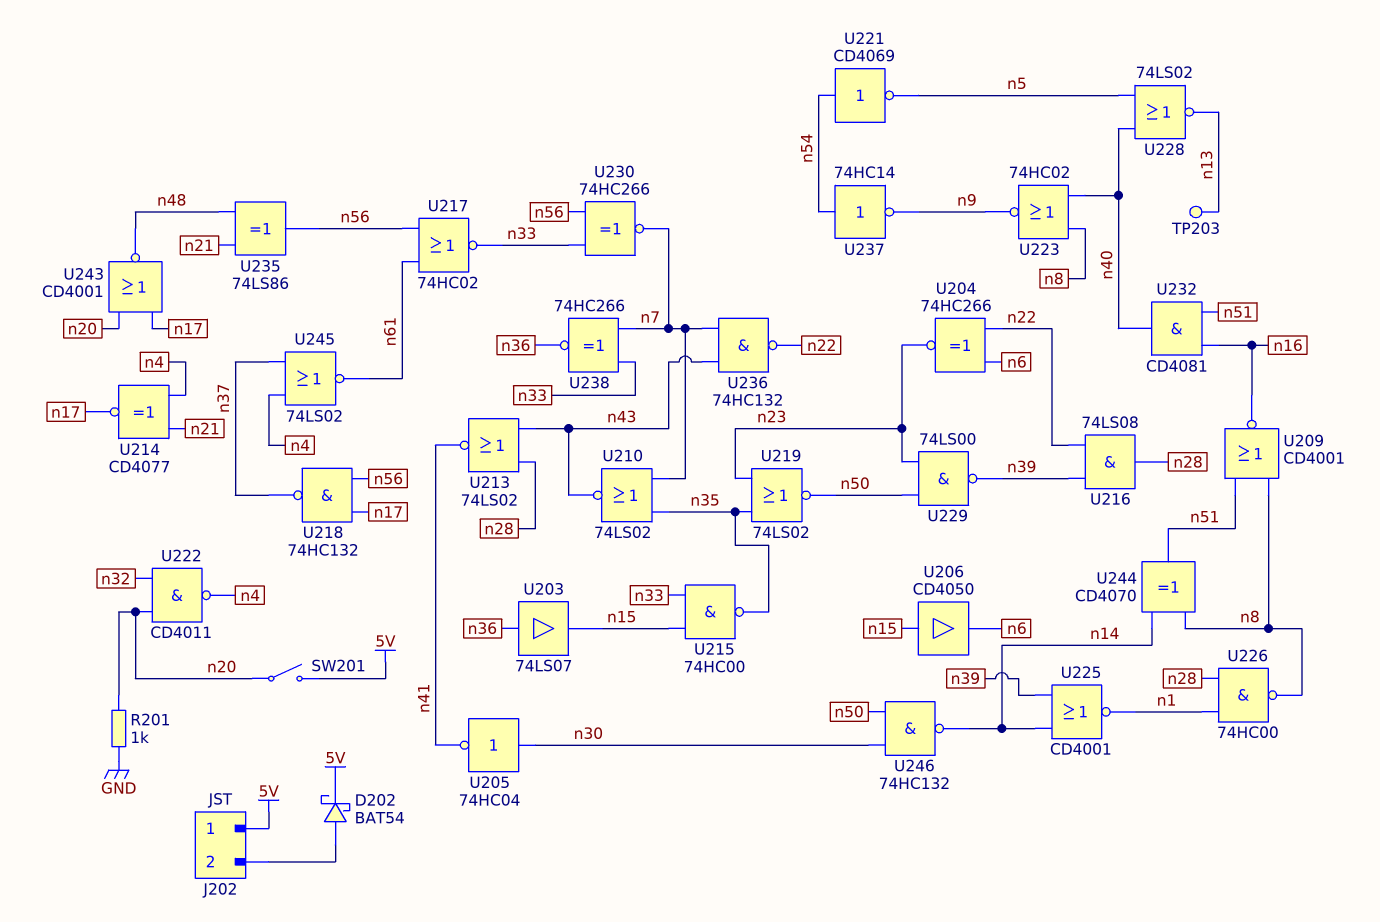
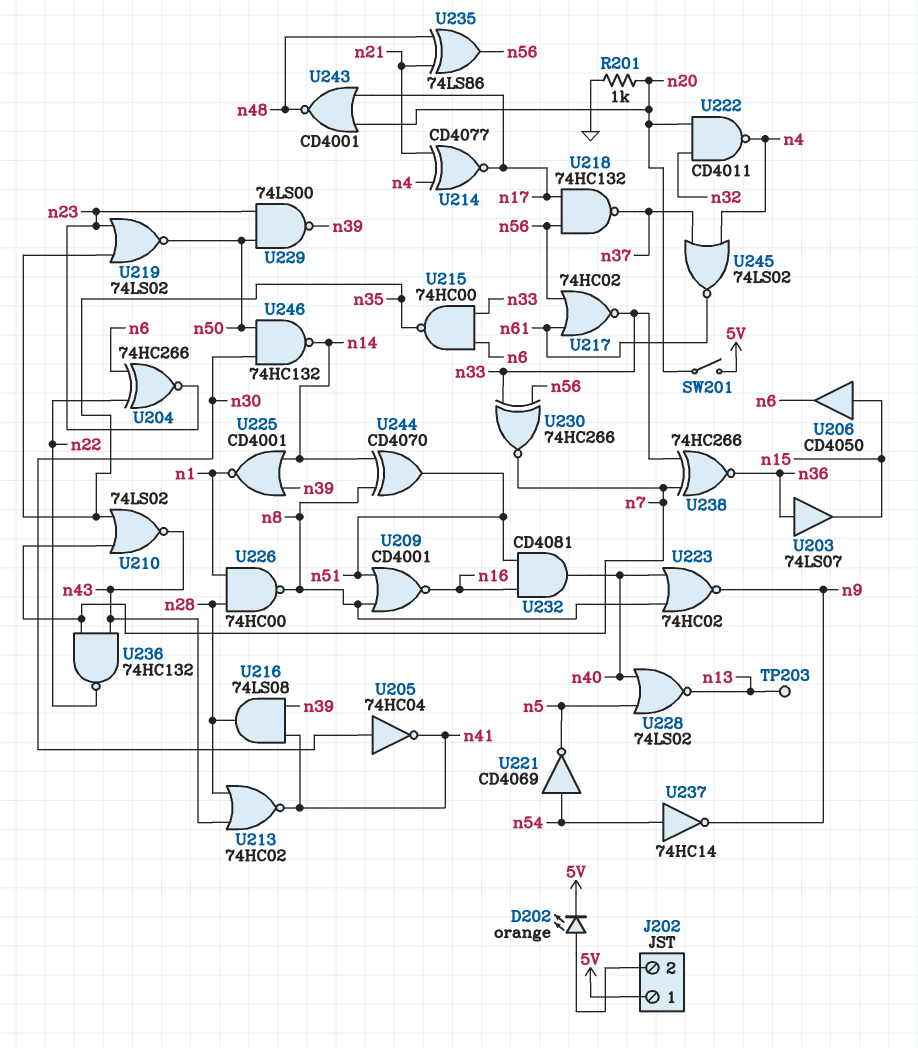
D202: schottky BAT54 (A J202/2, K 5V) -> LED orange (A J202/2, K 5V)
U213: NOR 74LS02 (in n28, in n43, out n41) -> NOR 74HC02 (in n28, in n43, out n41)
U215: NAND 74HC00 (in n15, in n33, out n35) -> NAND 74HC00 (in n6, in n33, out n35)
U216: AND 74LS08 (in n22, in n39, out n28) -> AND 74LS08 (in n39, in n41, out n28)

